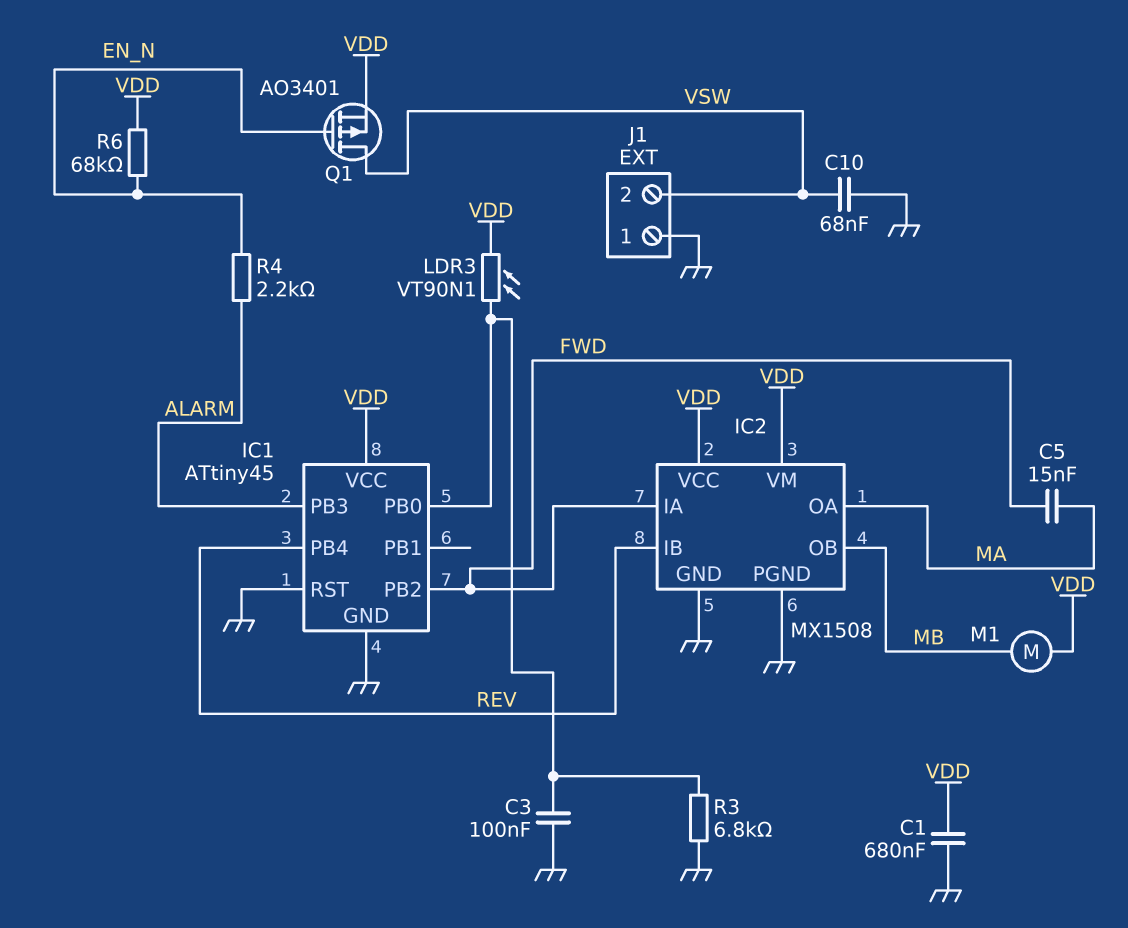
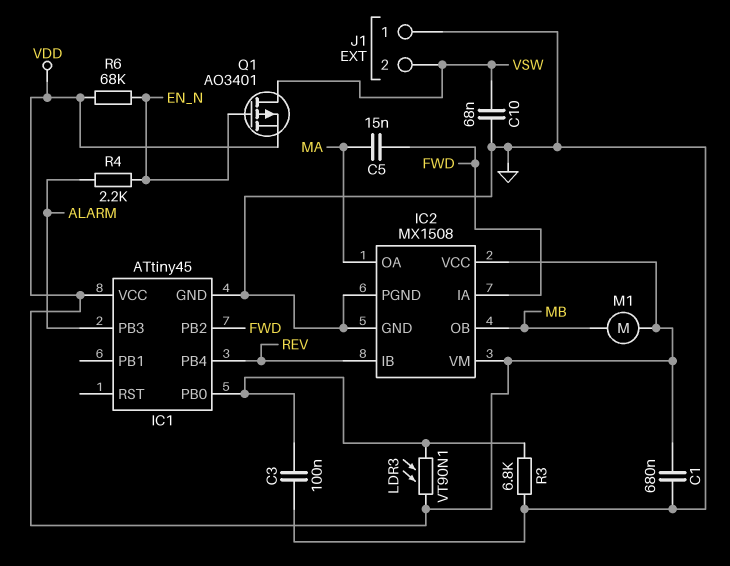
IC1 pin RST: GND -> none

